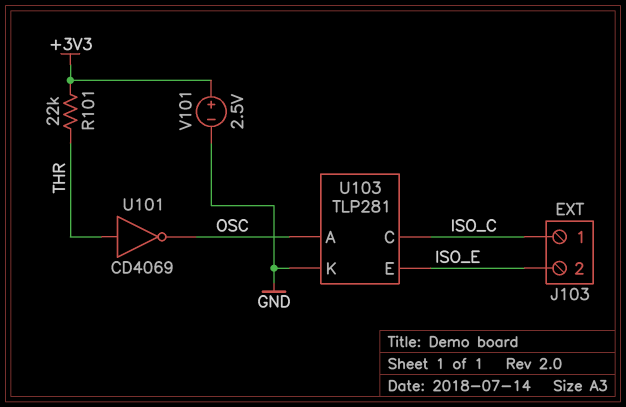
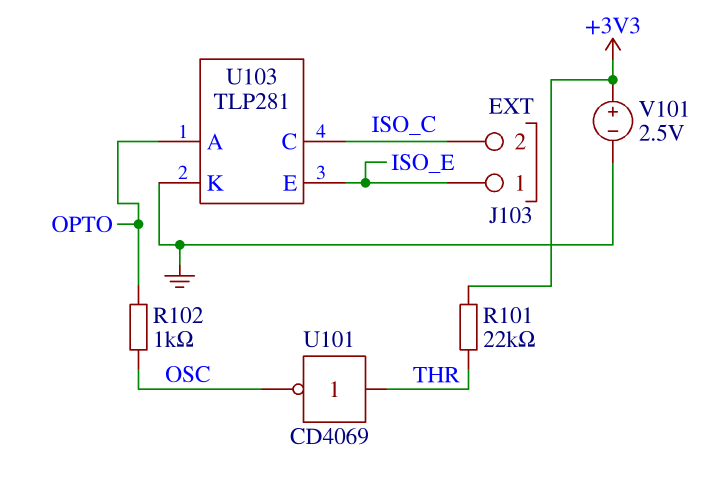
J103 pin 1: ISO_C -> ISO_E
J103 pin 2: ISO_E -> ISO_C
R102: none -> 1k (OPTO, OSC)
U103 pin A: OSC -> OPTO

